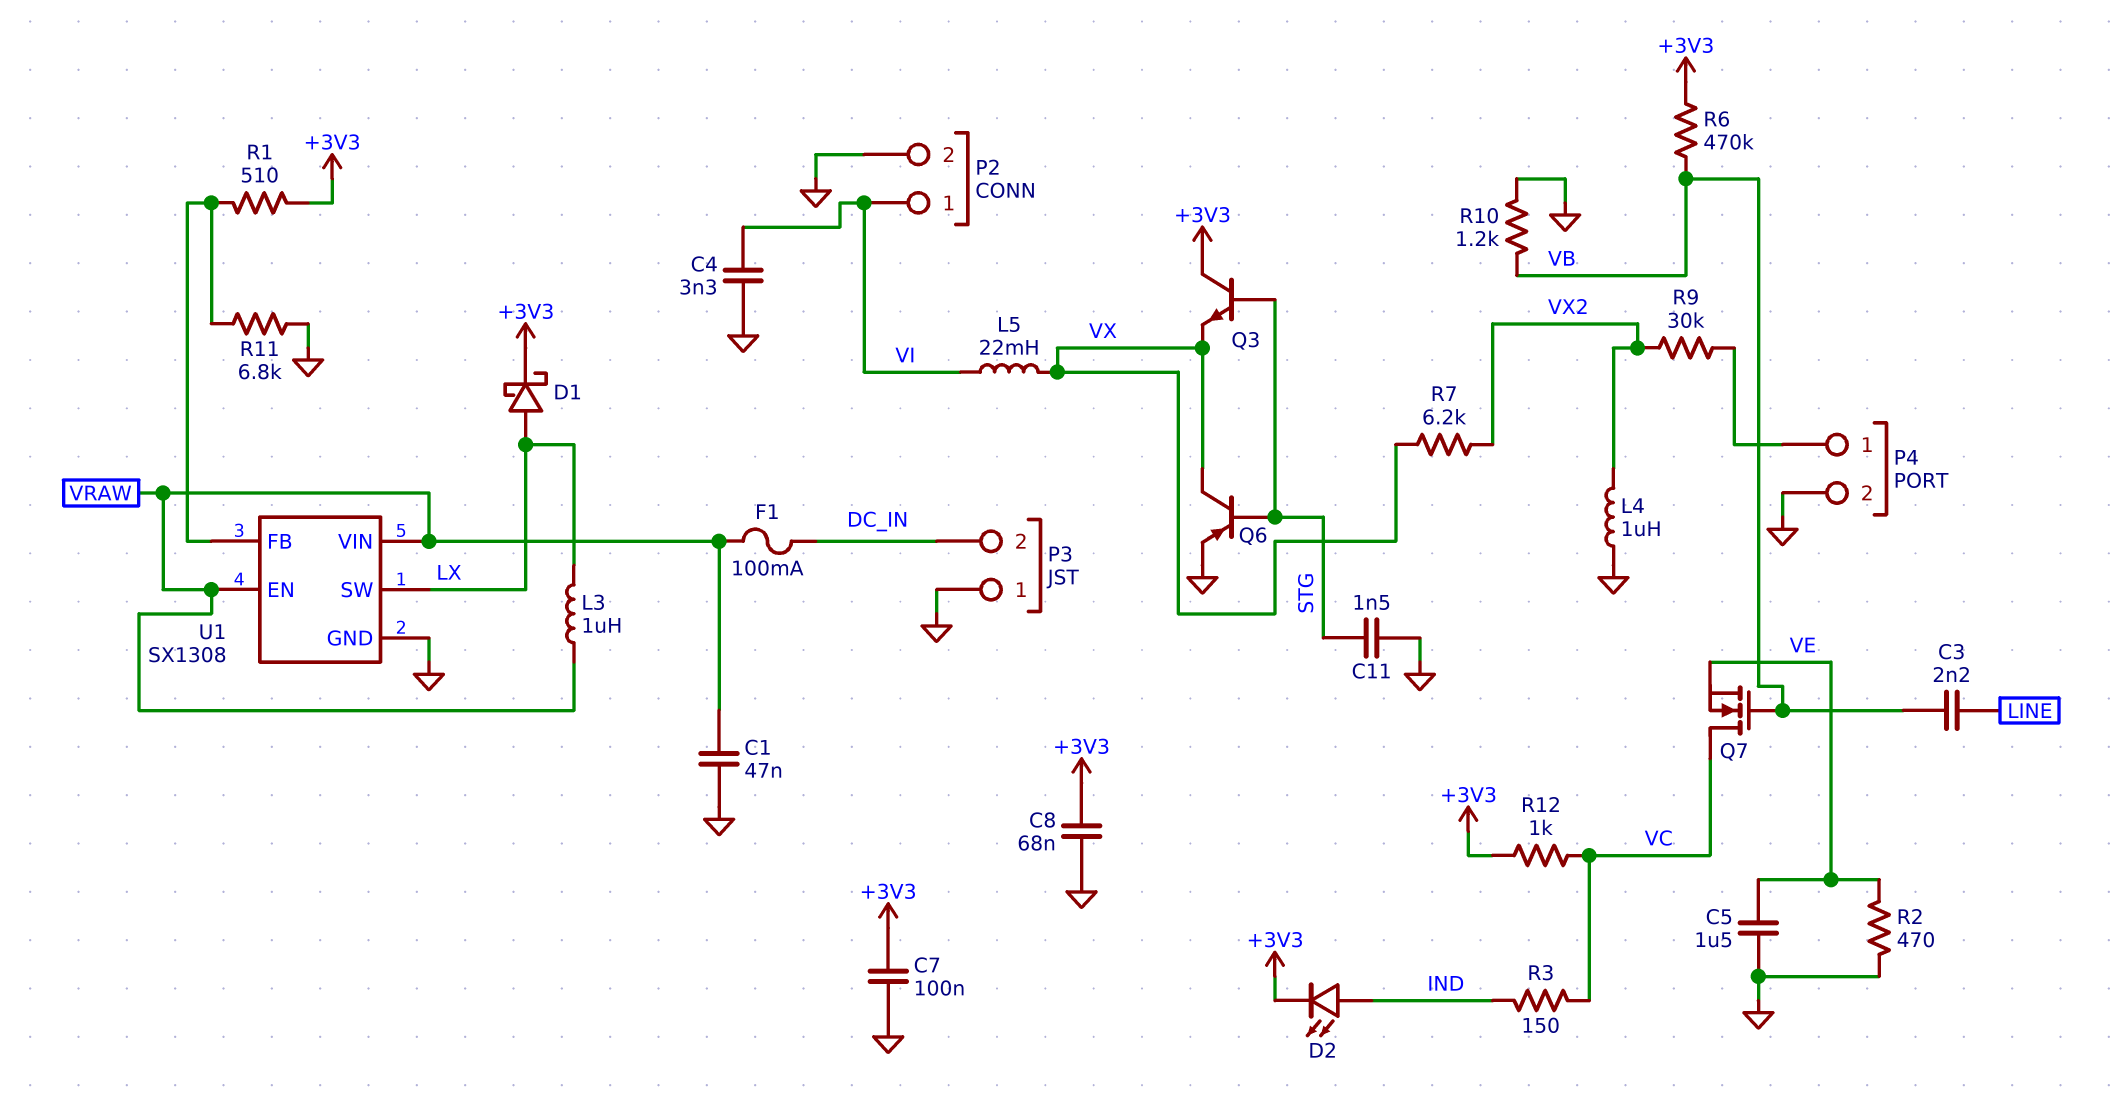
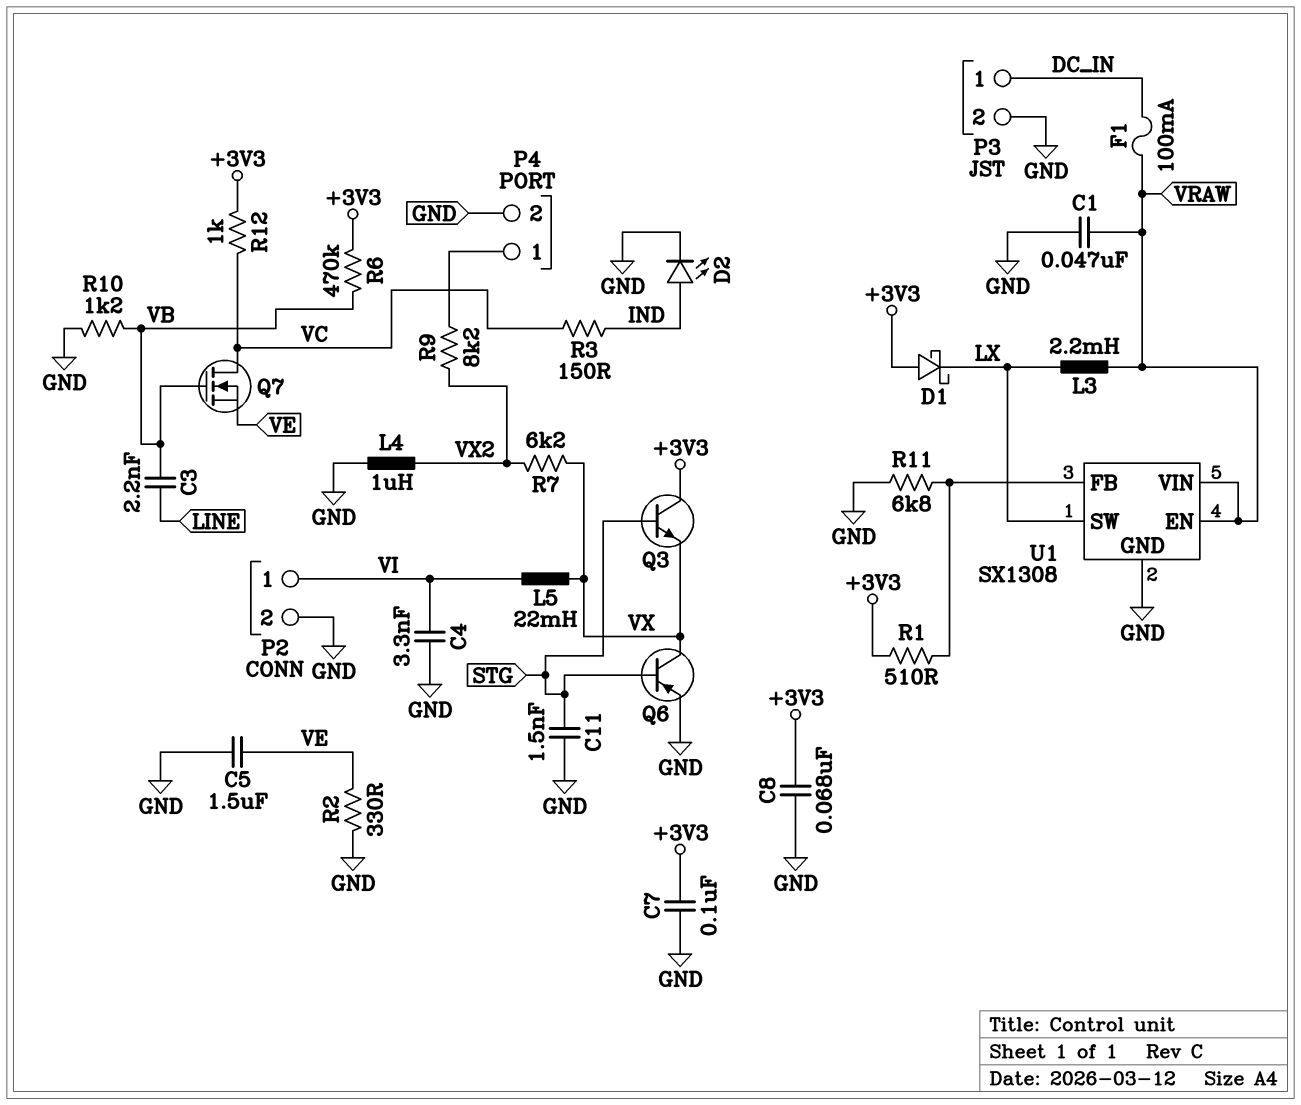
D1: schottky (A LX, K +3V3) -> schottky (A +3V3, K LX)
D2: LED (A IND, K +3V3) -> LED (A IND, K GND)
L3: 1uH (LX, VRAW) -> 2.2mH (LX, VRAW)
P3 pin 1: GND -> DC_IN
P3 pin 2: DC_IN -> GND
R2: 470 (GND, VE) -> 330 (GND, VE)
R9: 30k (P4/1, VX2) -> 8.2k (P4/1, VX2)

